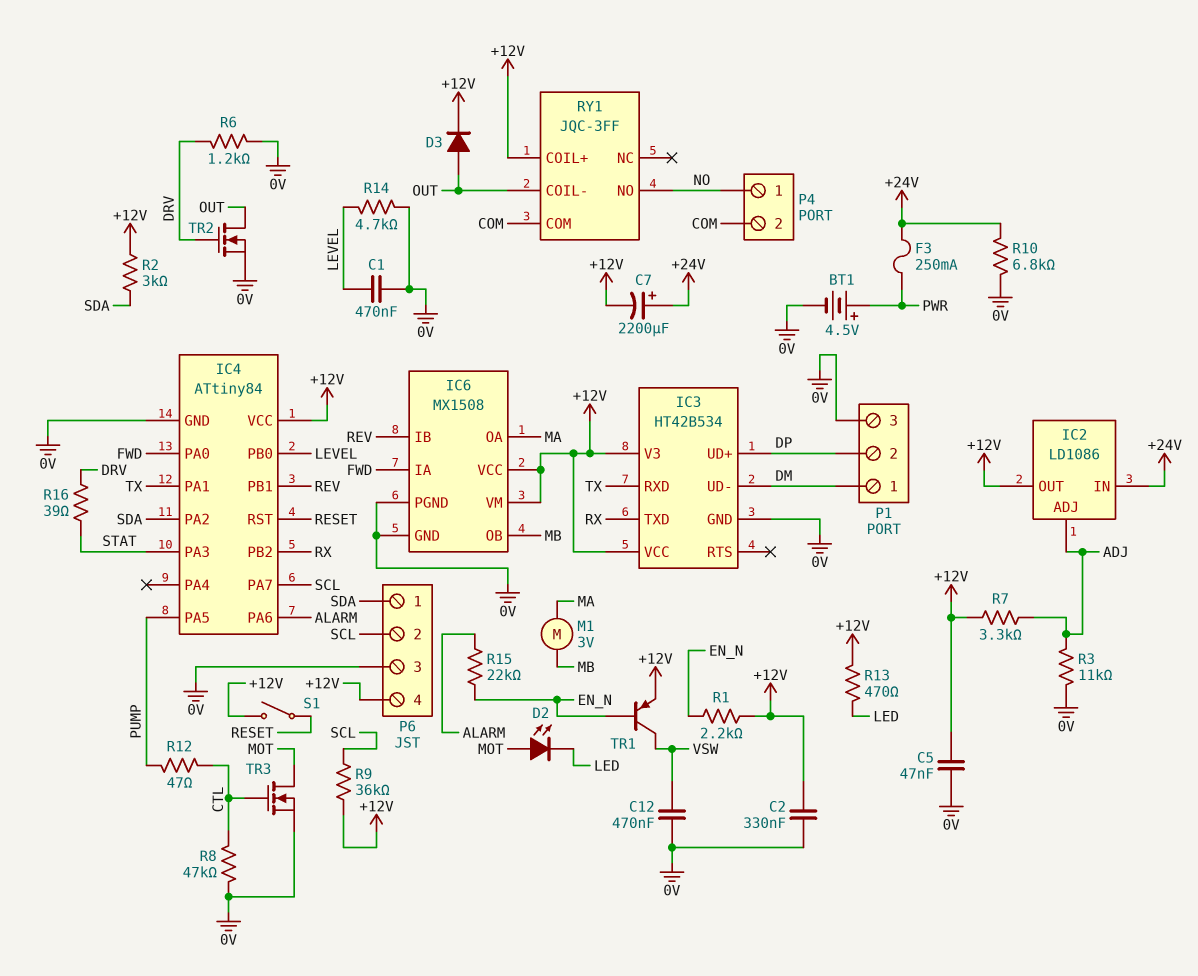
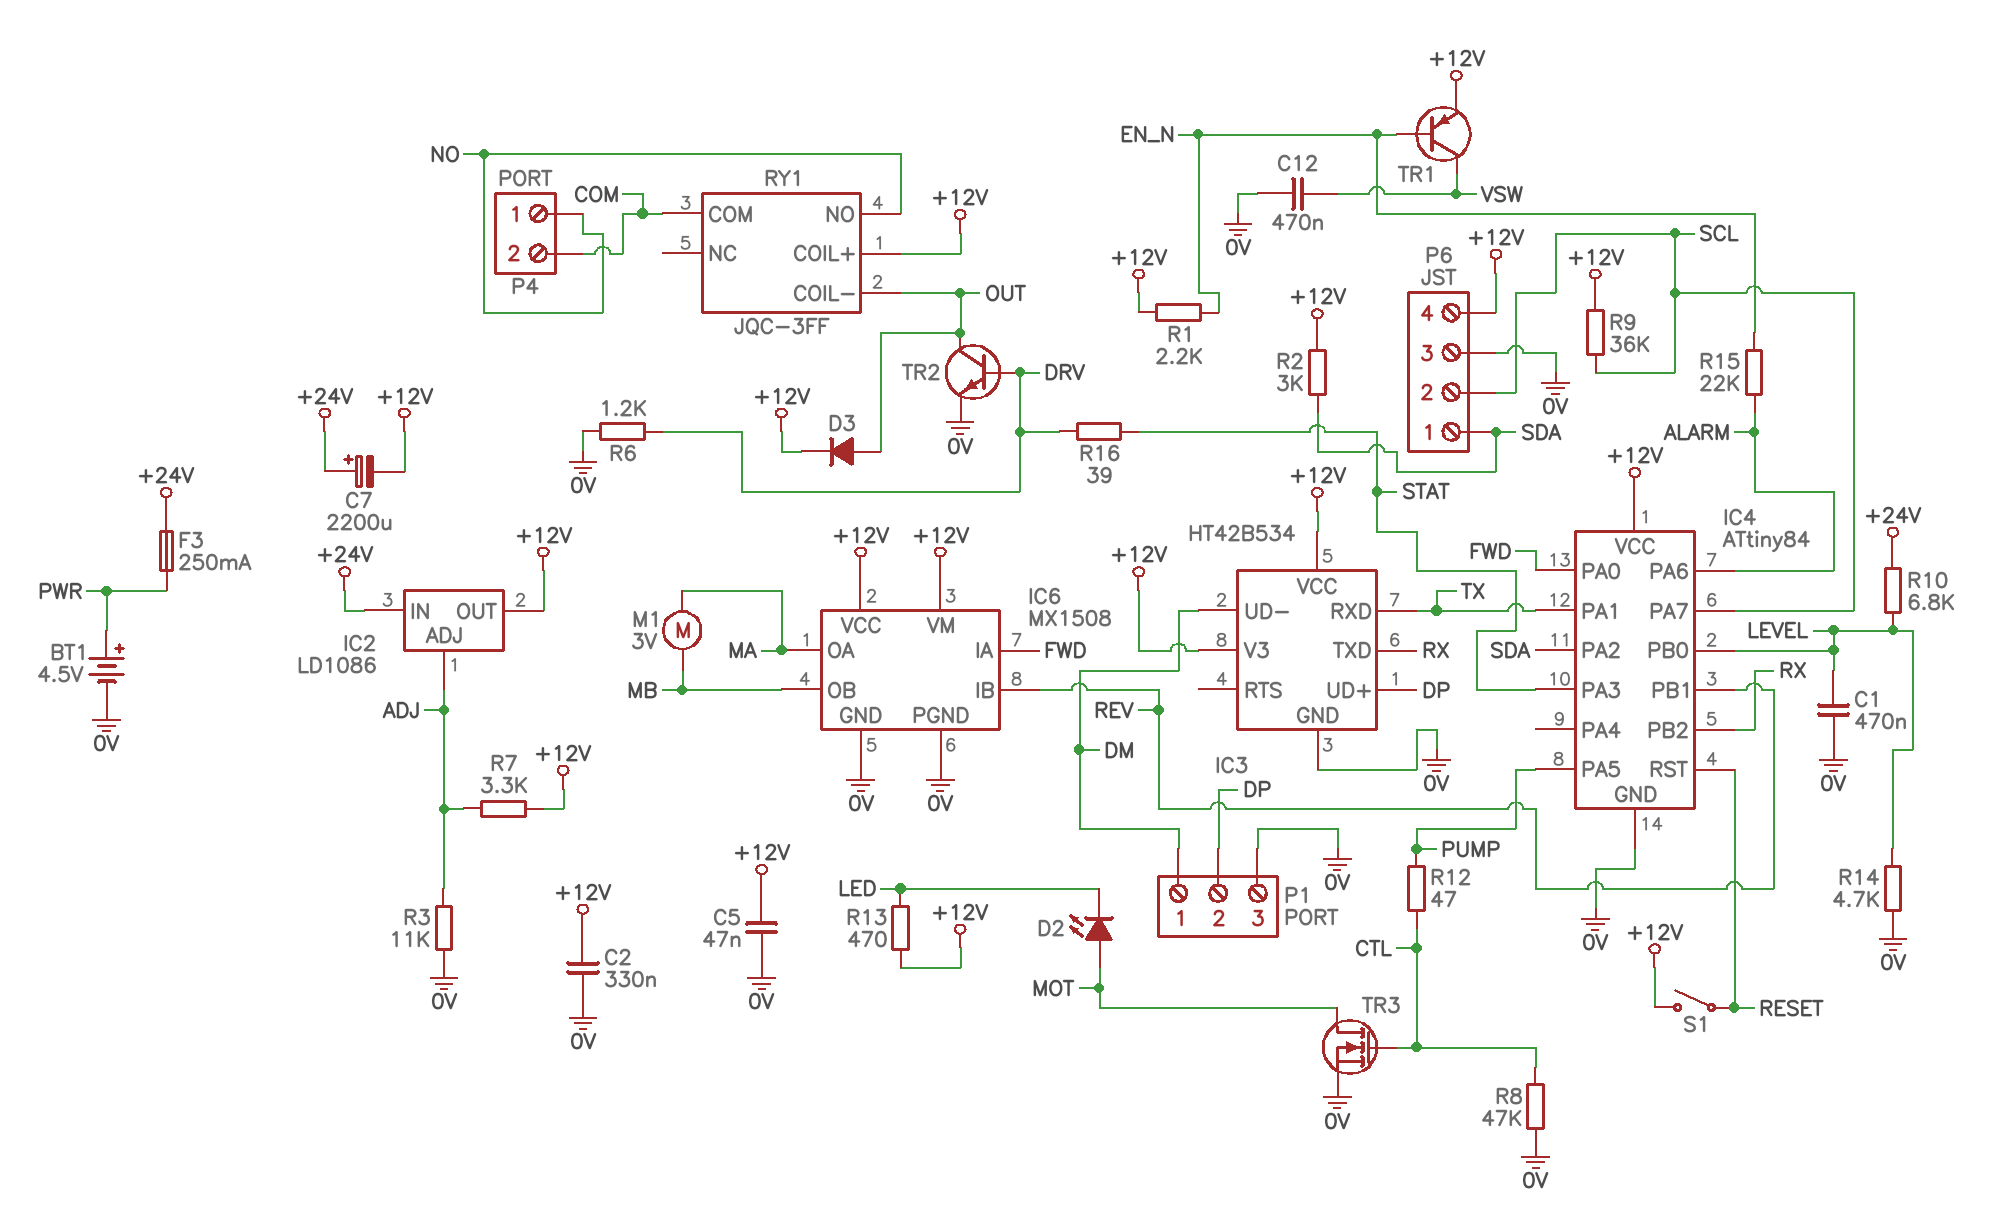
R10: 6.8k (+24V, 0V) -> 6.8k (+24V, LEVEL)
TR2: NMOS (G DRV, D OUT, S 0V) -> NPN (B DRV, C OUT, E 0V)

